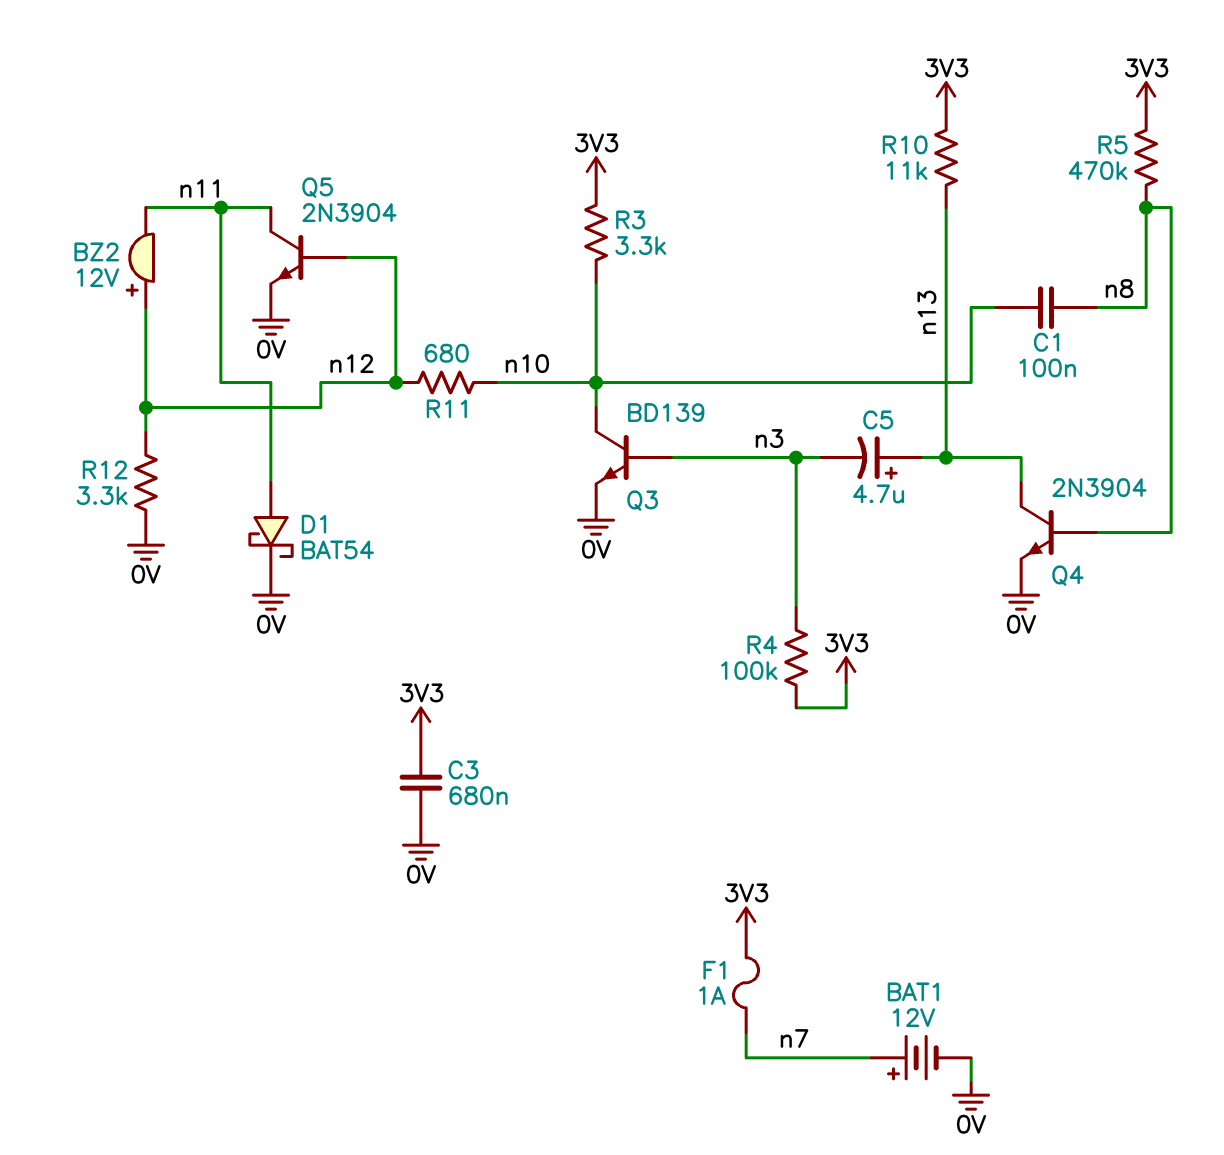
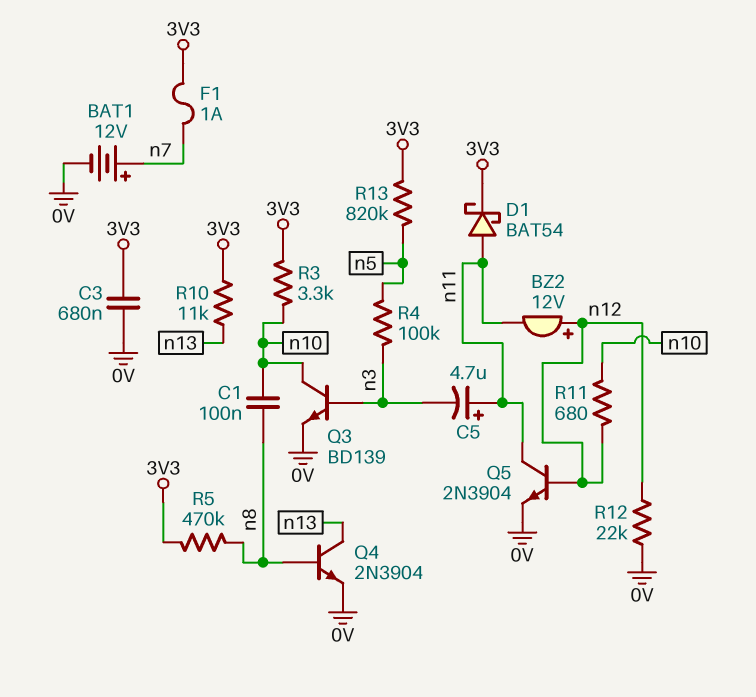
C5: 4.7uF (plus n13, minus n3) -> 4.7uF (plus n11, minus n3)
D1: schottky BAT54 (A n11, K 0V) -> schottky BAT54 (A n11, K 3V3)
R4: 100k (3V3, n3) -> 100k (n3, n5)
R12: 3.3k (0V, n12) -> 22k (0V, n12)
R13: none -> 820k (3V3, n5)

